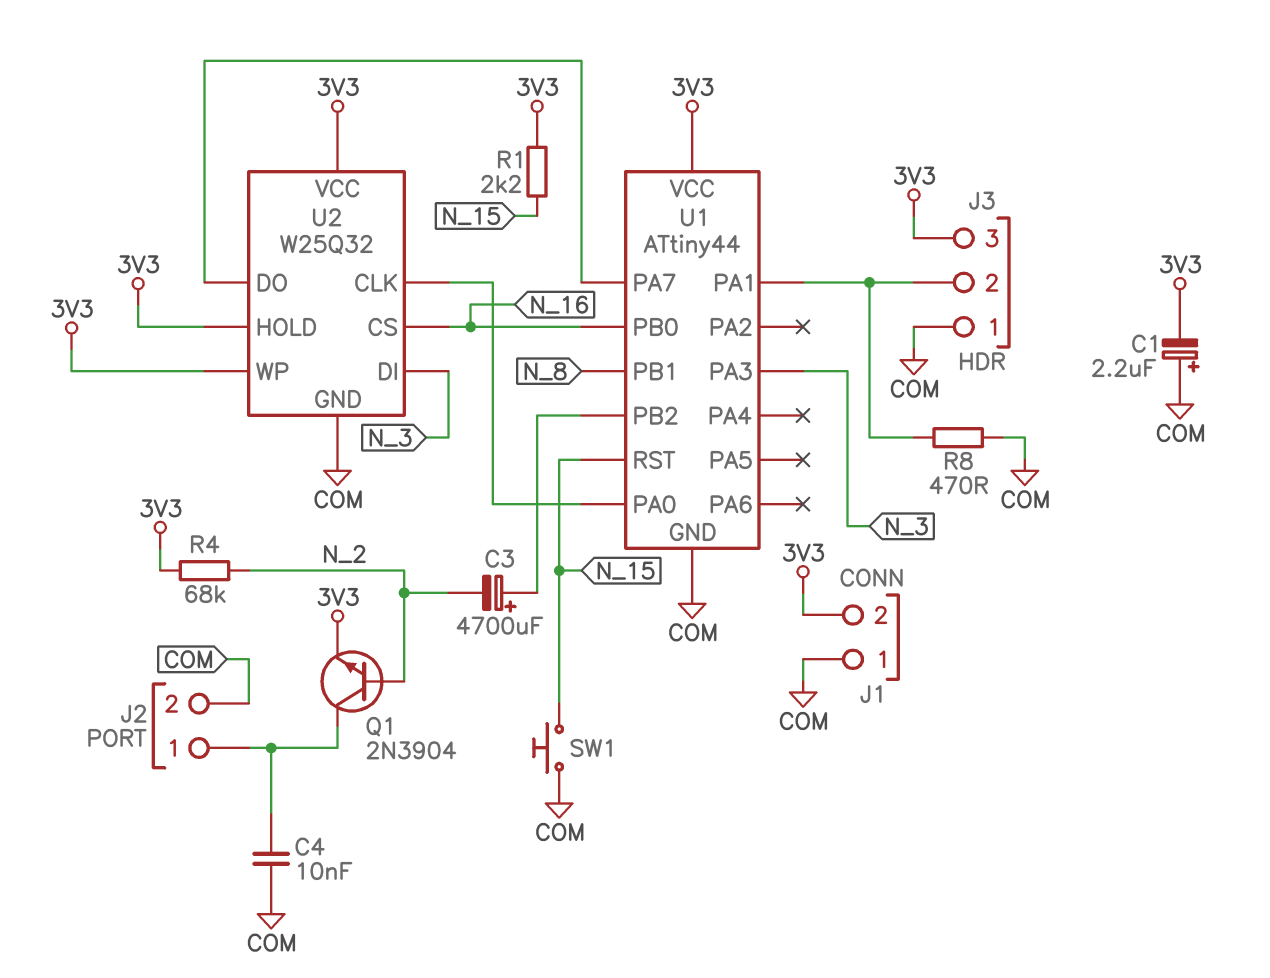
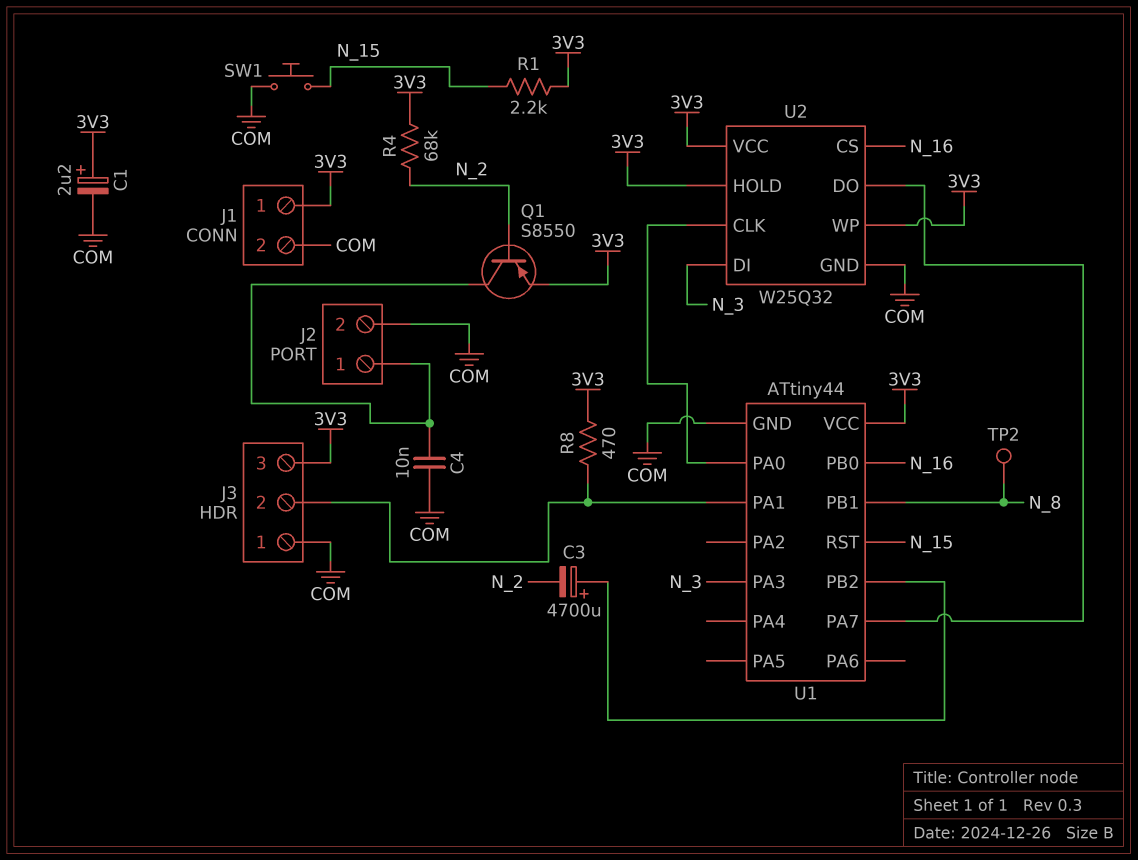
C1: 2.2uF (plus COM, minus 3V3) -> 2.2uF (plus 3V3, minus COM)
J1 pin 1: COM -> 3V3
J1 pin 2: 3V3 -> COM
Q1: NPN 2N3904 (B N_2, C J2/1, E 3V3) -> PNP S8550 (B N_2, C J2/1, E 3V3)
R8: 470 (COM, J3/2) -> 470 (3V3, J3/2)
TP2: none -> test point (N_8)

